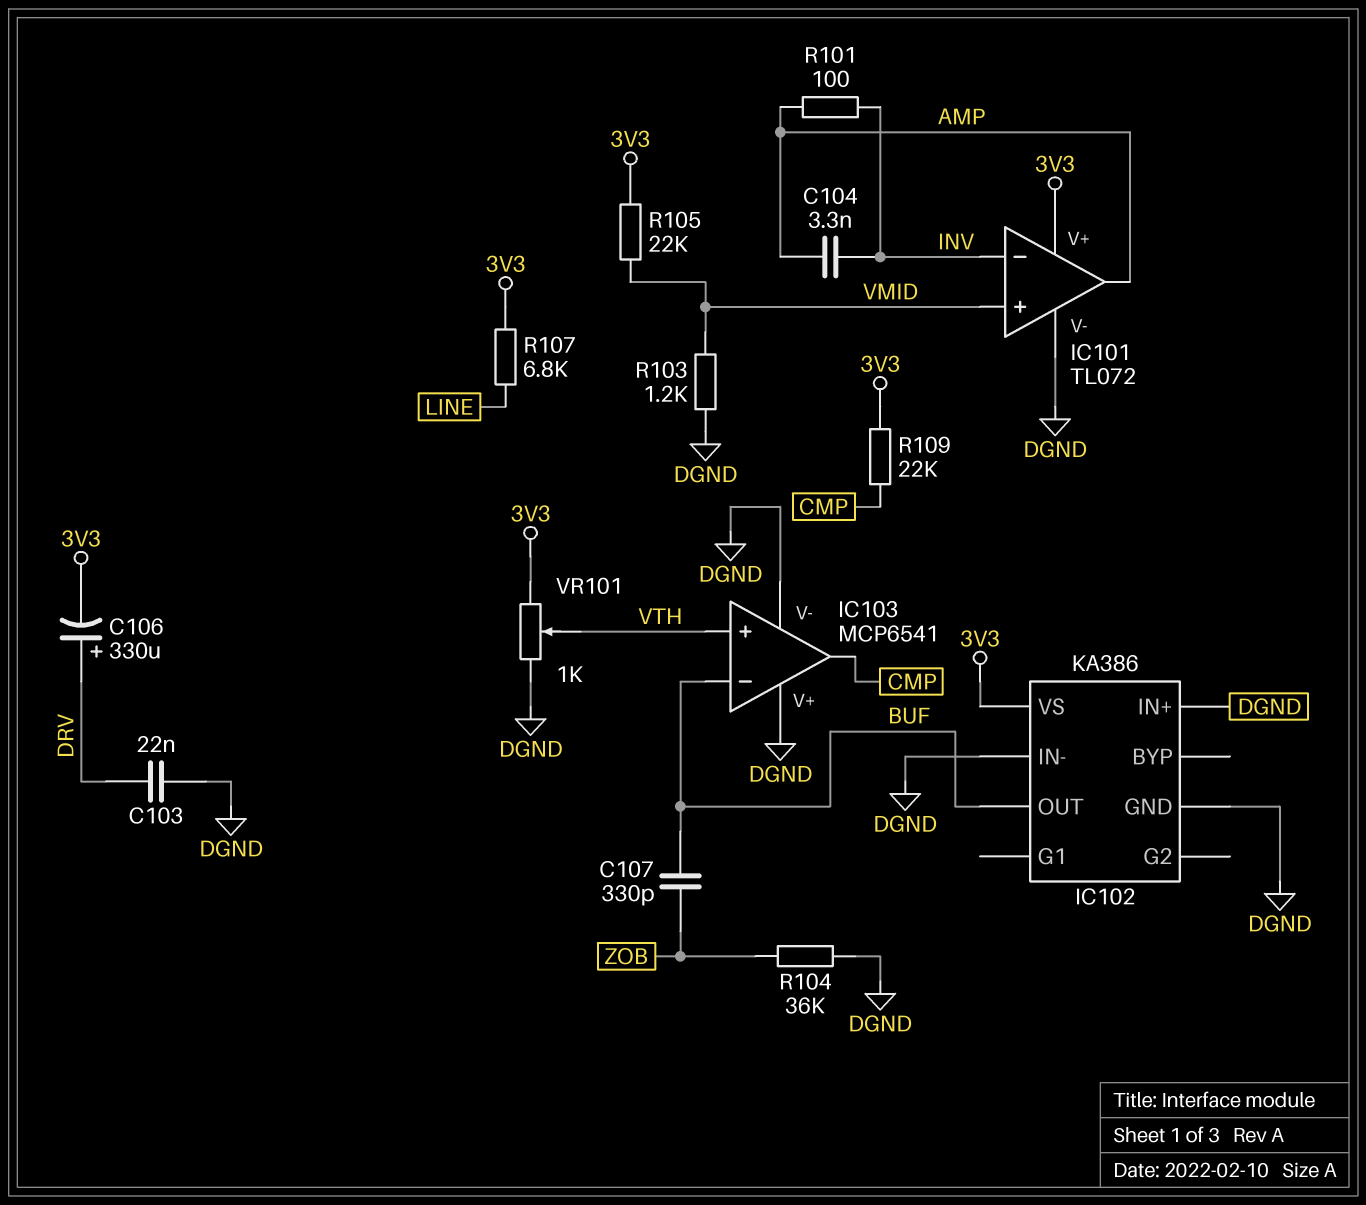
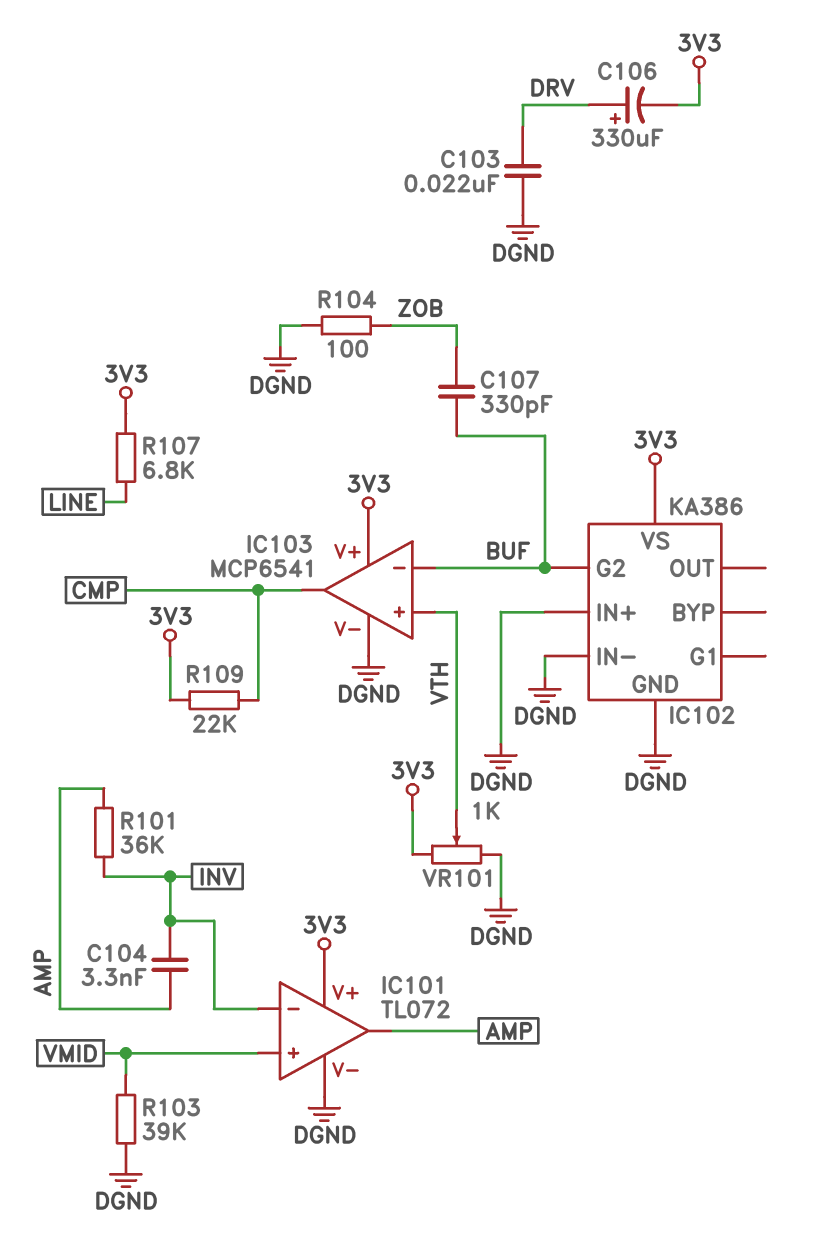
IC102 pin G2: none -> BUF
IC102 pin OUT: BUF -> none
IC103 pin V+: DGND -> 3V3
R101: 100 (AMP, INV) -> 36k (AMP, INV)
R103: 1.2k (DGND, VMID) -> 39k (DGND, VMID)
R104: 36k (DGND, ZOB) -> 100 (DGND, ZOB)
R105: 22k (3V3, VMID) -> none

